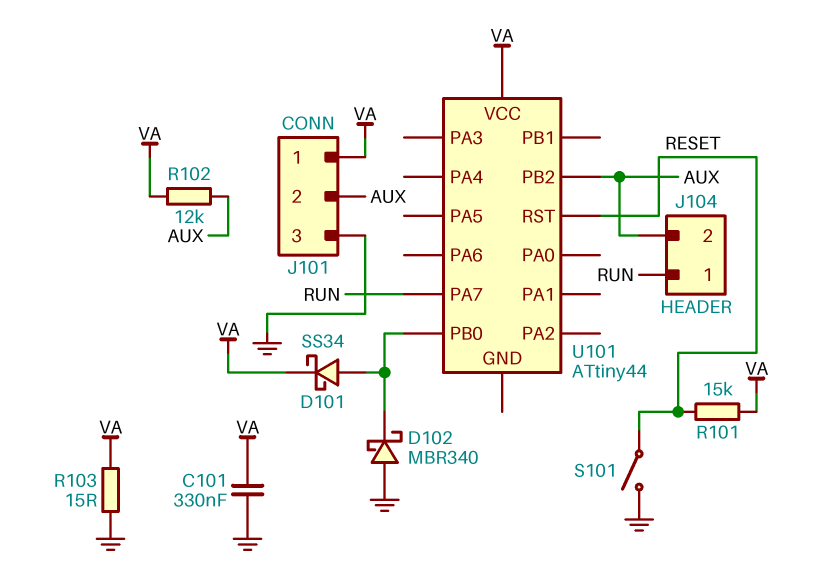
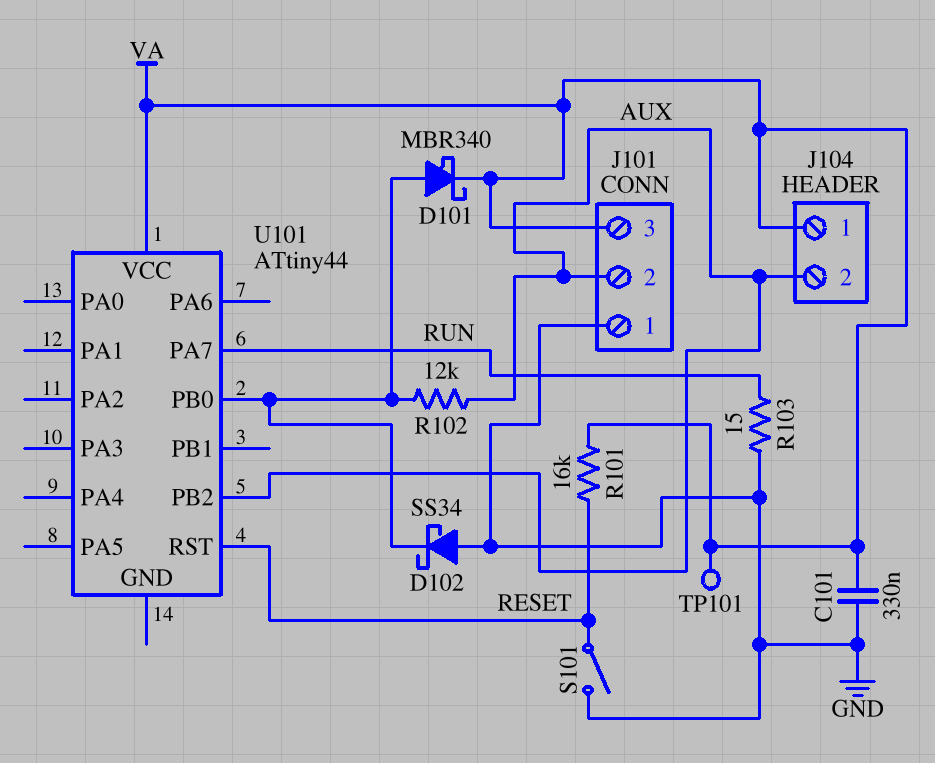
D101: schottky SS34 (A U101/PB0, K VA) -> schottky MBR340 (A U101/PB0, K VA)
D102: schottky MBR340 (A GND, K U101/PB0) -> schottky SS34 (A GND, K U101/PB0)
J101 pin 1: VA -> GND
J101 pin 3: GND -> VA
J104 pin 1: RUN -> VA
R101: 15k (RESET, VA) -> 16k (RESET, VA)
R102: 12k (AUX, VA) -> 12k (AUX, U101/PB0)
R103: 15 (GND, VA) -> 15 (GND, RUN)
TP101: none -> test point (VA)

